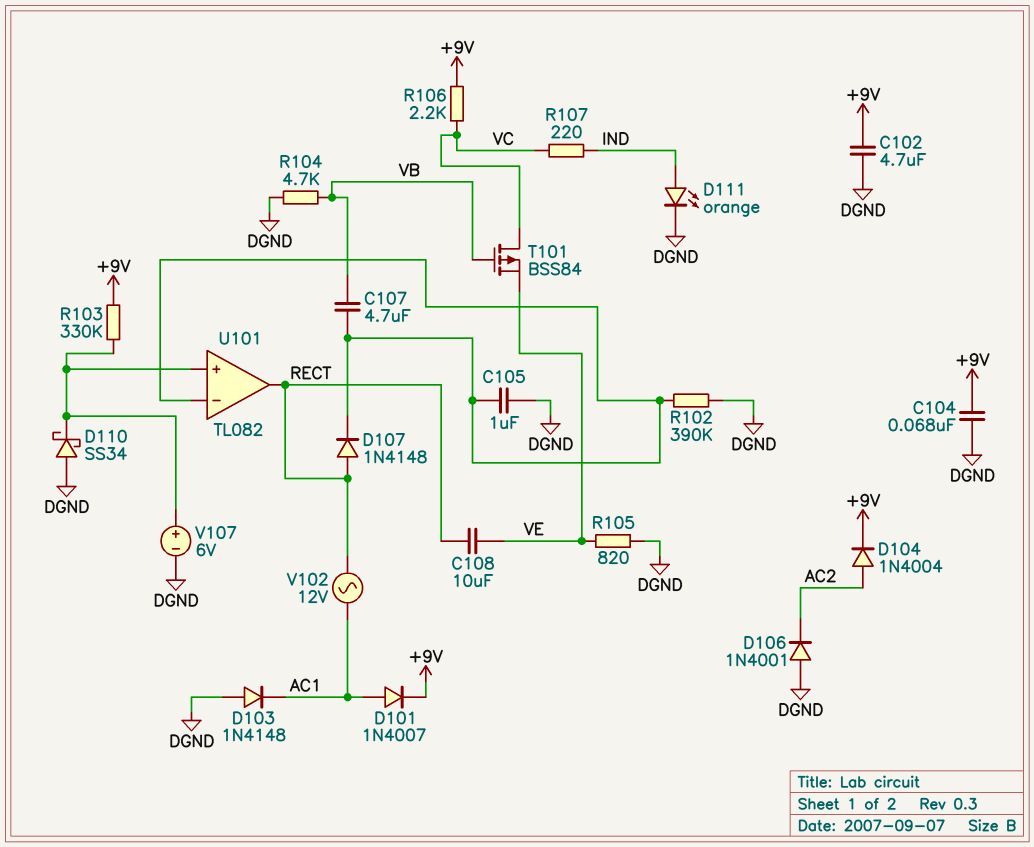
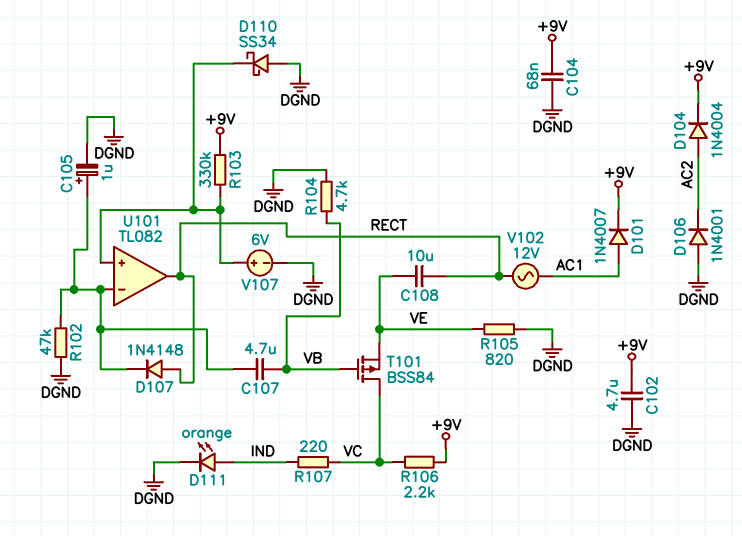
C105: 1uF (DGND, U101/in-) -> 1uF (plus U101/in-, minus DGND)
D103: diode 1N4148 (A DGND, K AC1) -> none
R102: 390k (DGND, U101/in-) -> 47k (DGND, U101/in-)

